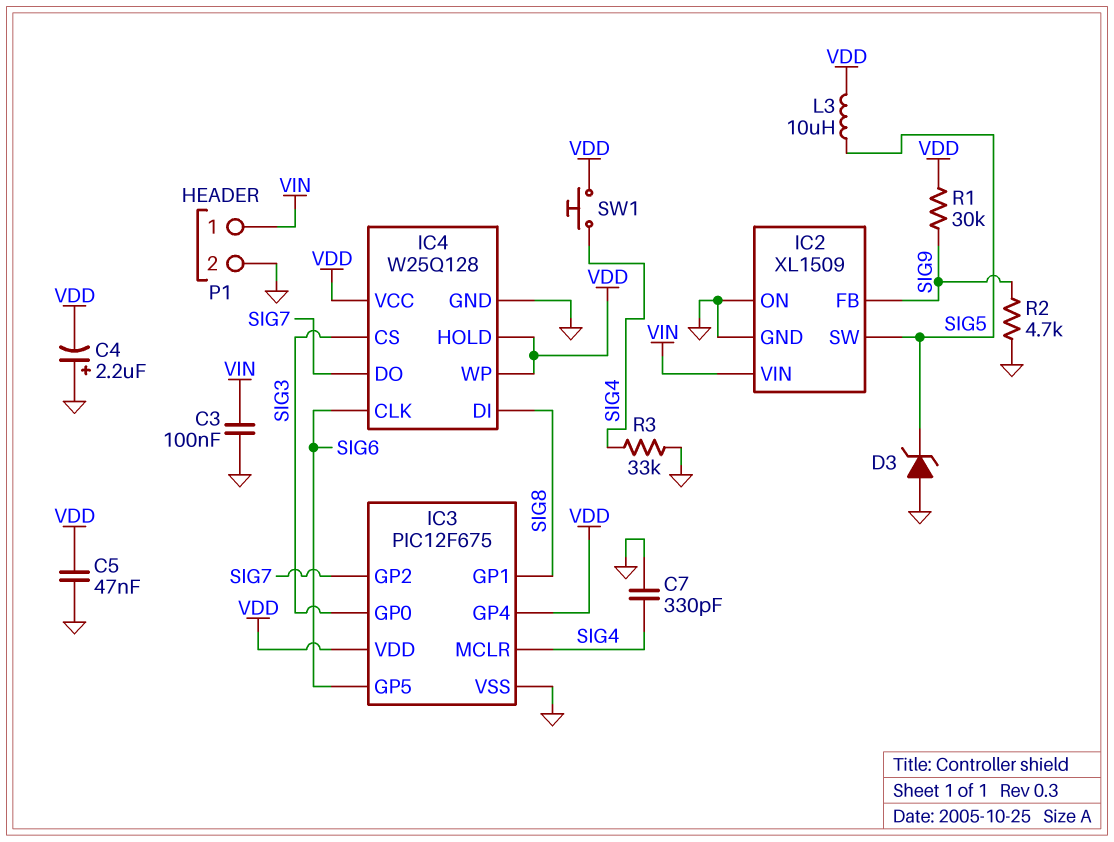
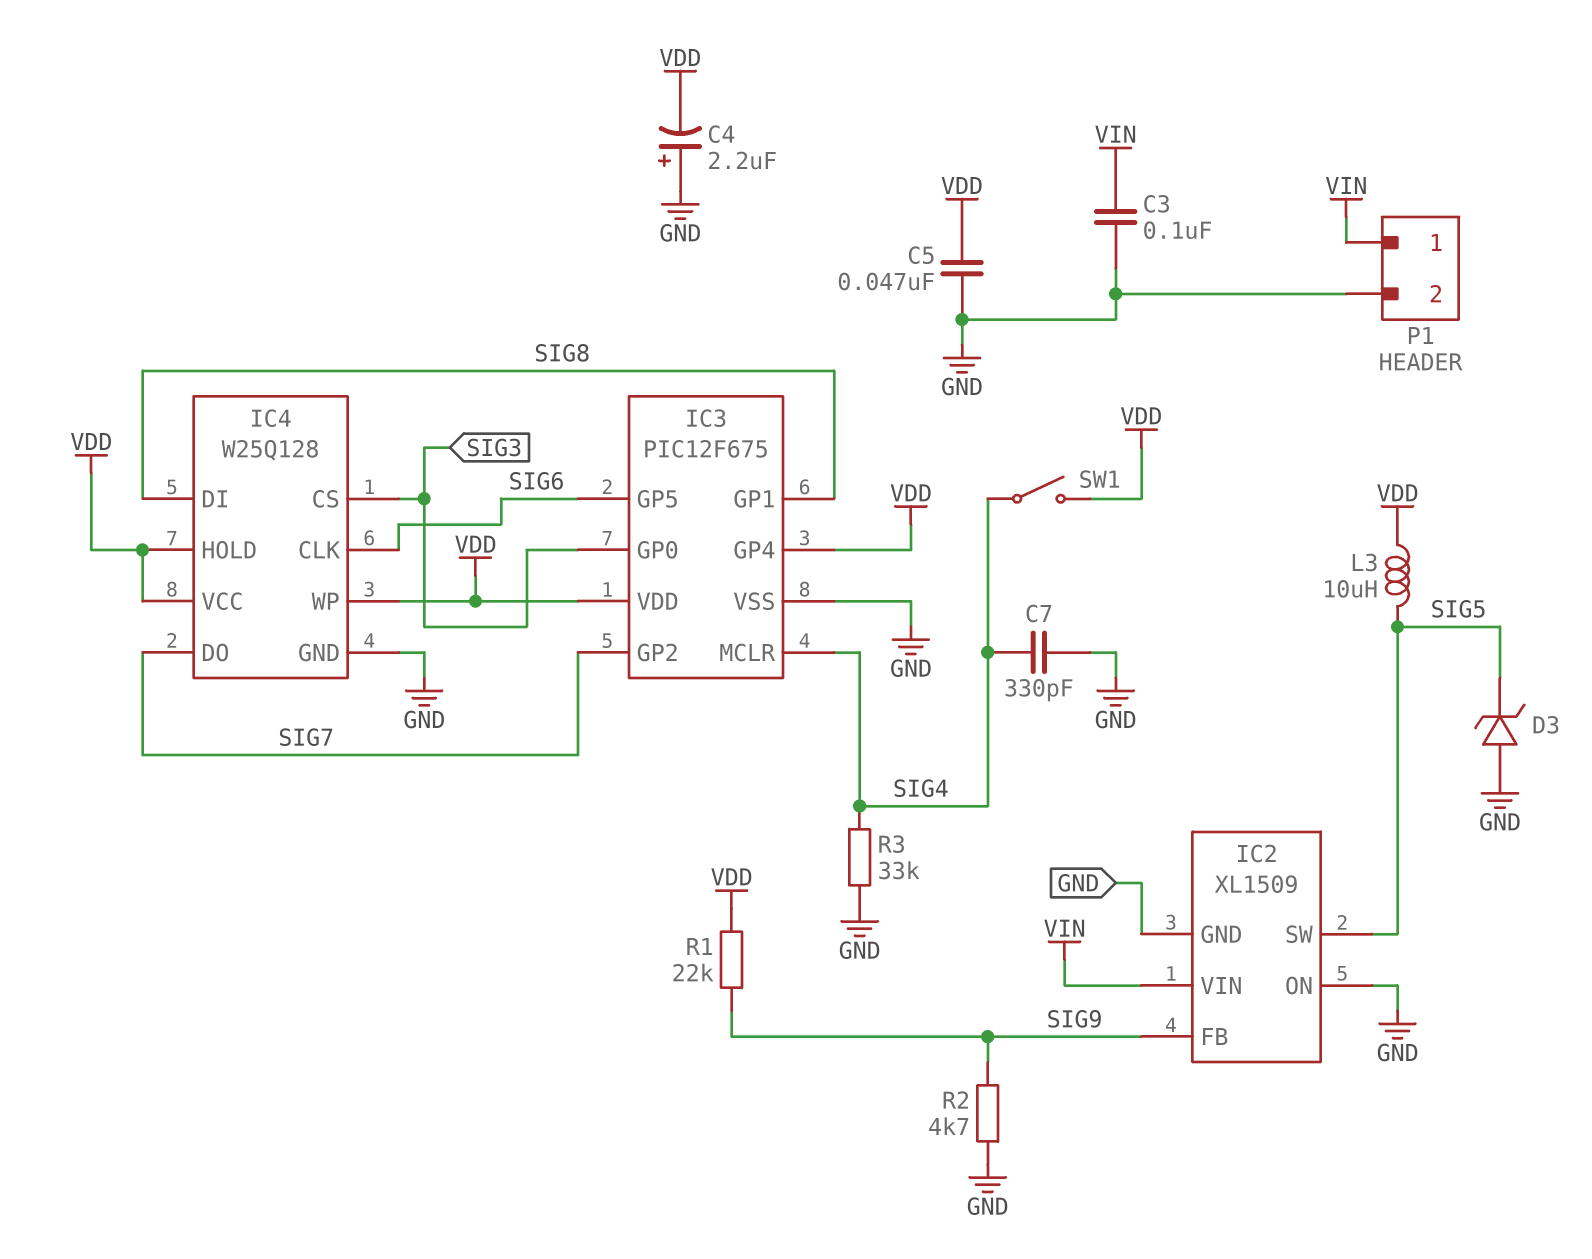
R1: 30k (SIG9, VDD) -> 22k (SIG9, VDD)
SW1: button (SIG4, VDD) -> switch (SIG4, VDD)

